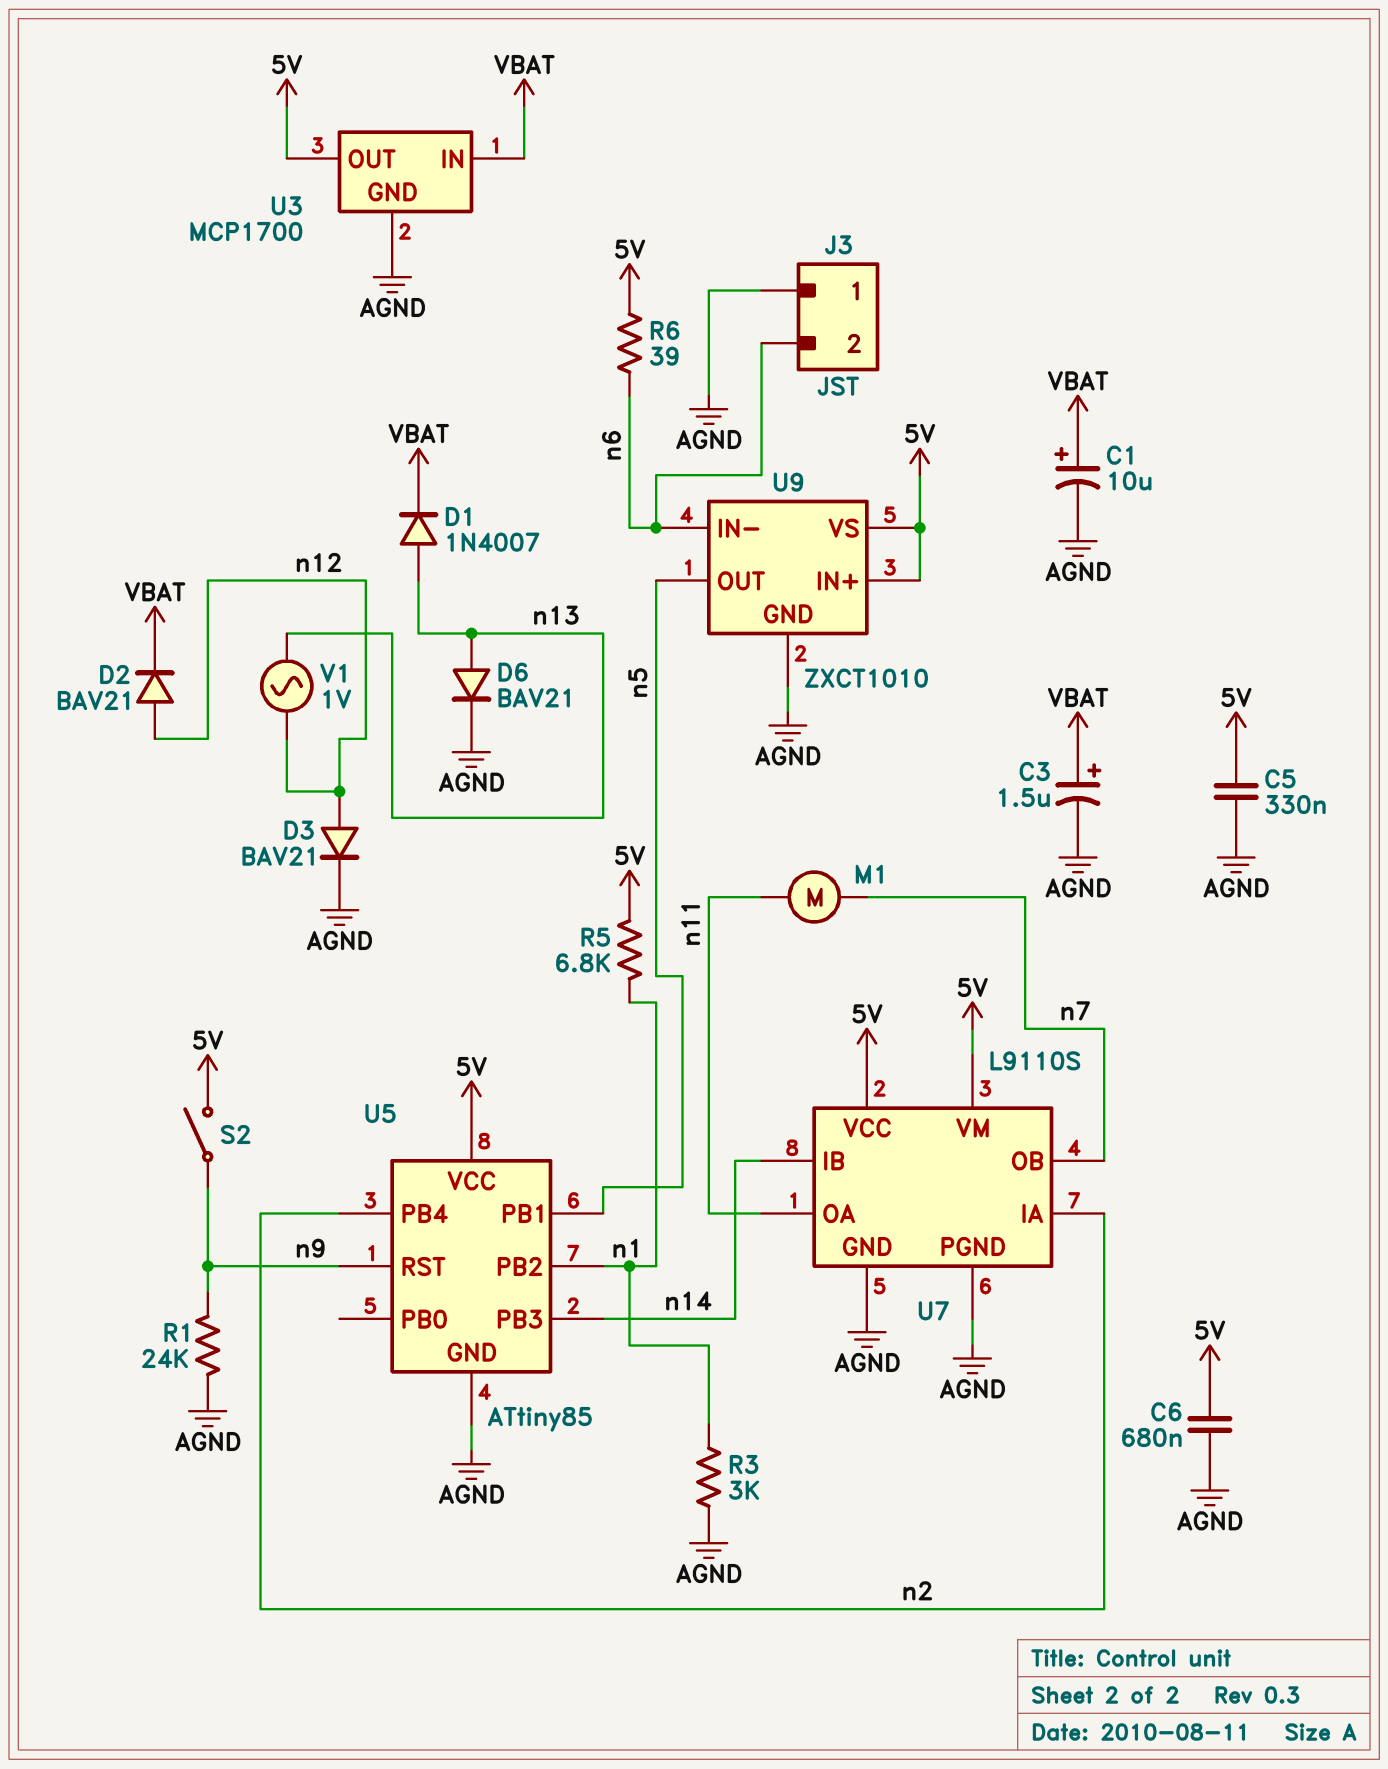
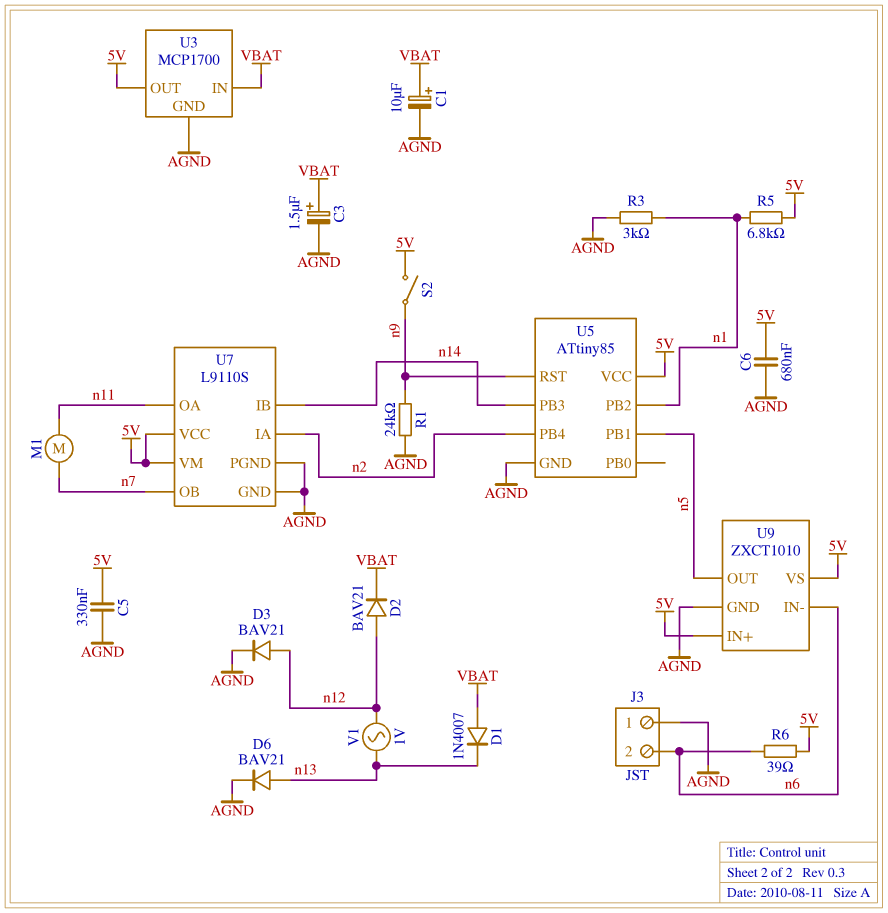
D1: diode 1N4007 (A n13, K VBAT) -> diode 1N4007 (A VBAT, K n13)

